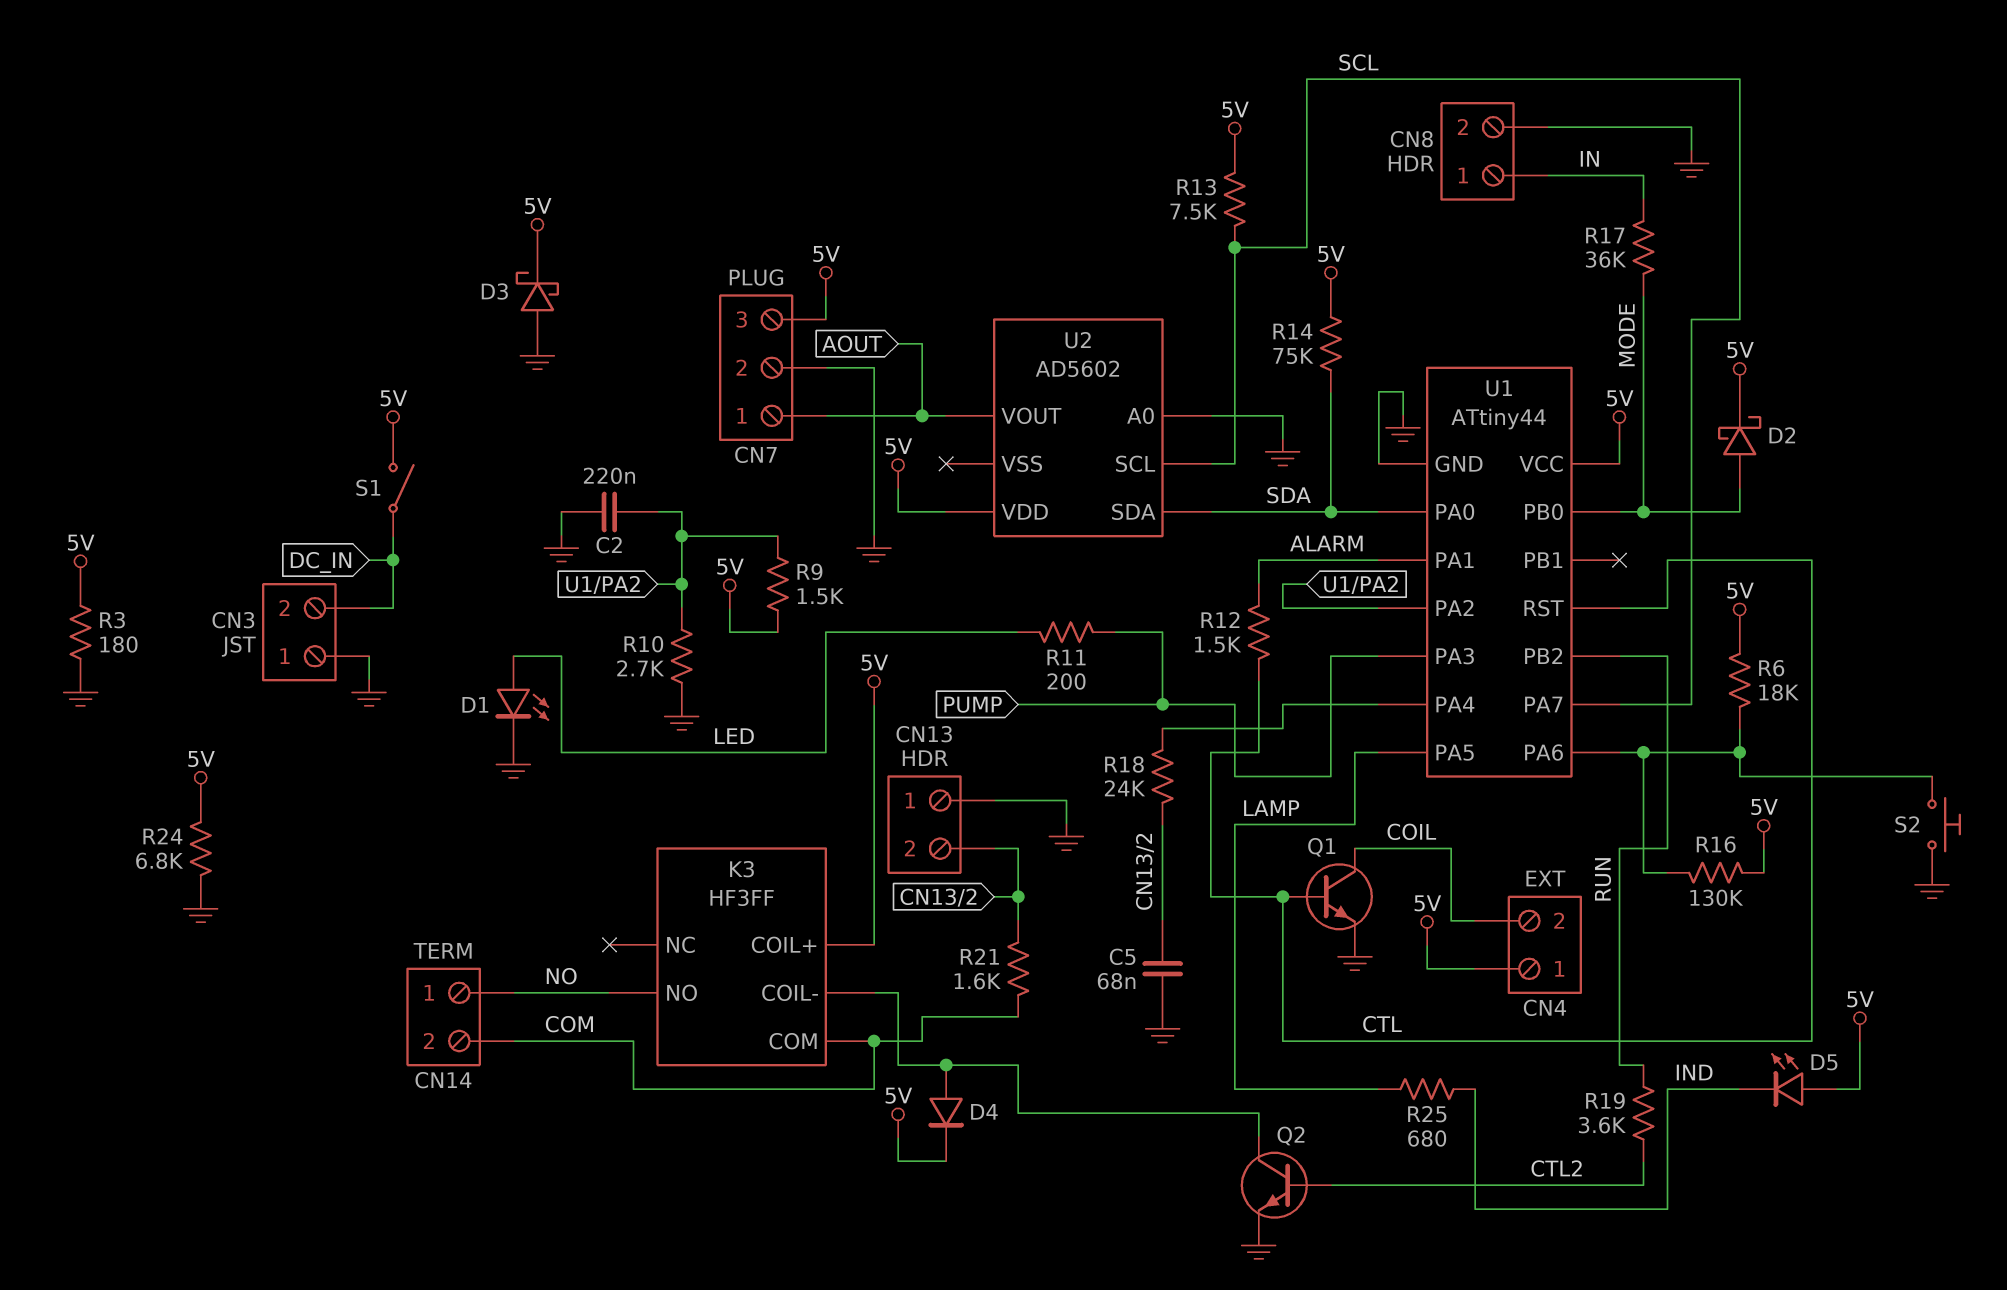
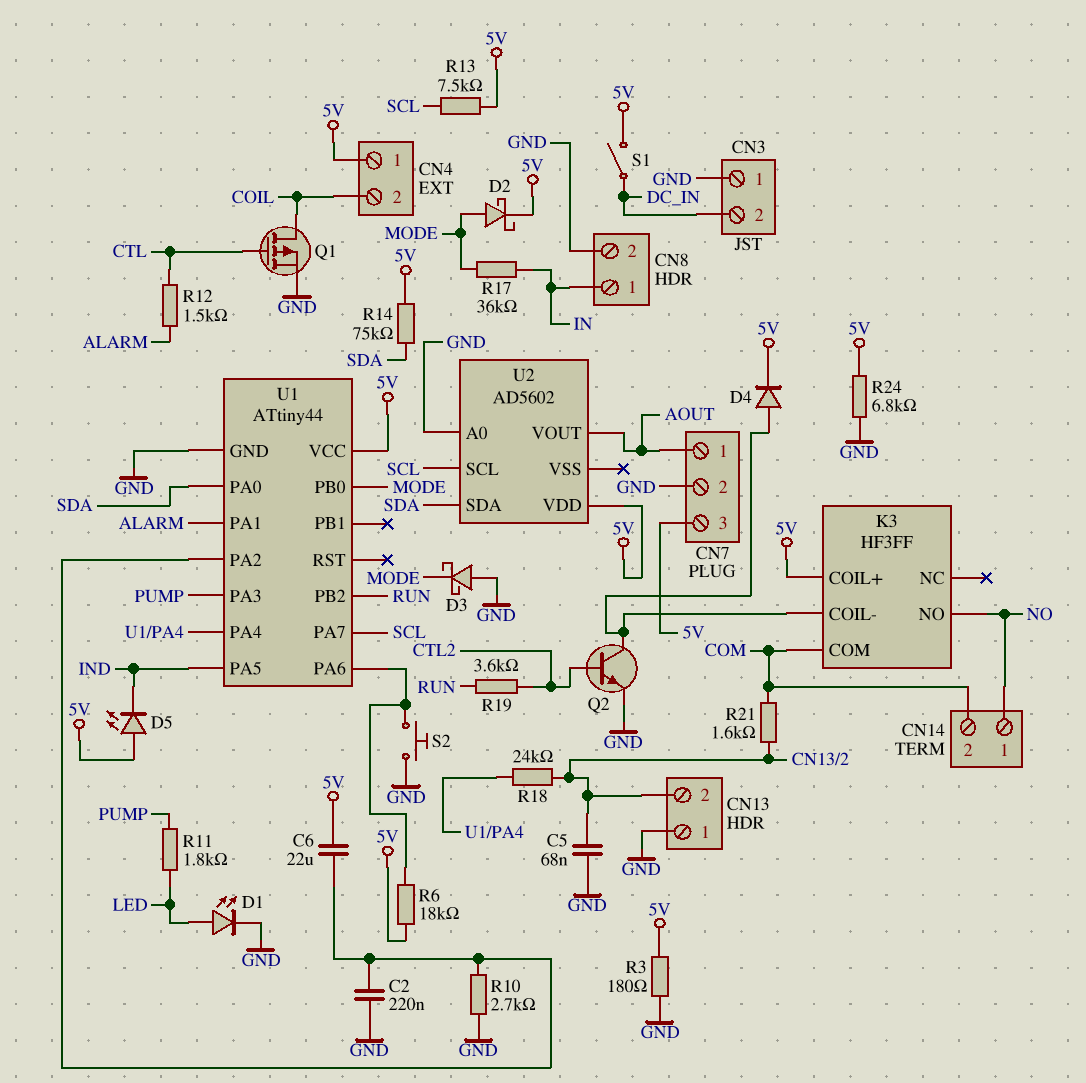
C6: none -> 22uF (5V, U1/PA2)
D3: schottky (A GND, K 5V) -> schottky (A GND, K MODE)
Q1: NPN (B CTL, C COIL, E GND) -> PMOS (G CTL, D COIL, S GND)
R9: 1.5k (5V, U1/PA2) -> none
R11: 200 (LED, PUMP) -> 1.8k (LED, PUMP)
R16: 130k (5V, U1/PA6) -> none
R25: 680 (IND, LAMP) -> none
U1 pin PA5: LAMP -> IND
U1 pin RST: CTL -> none

